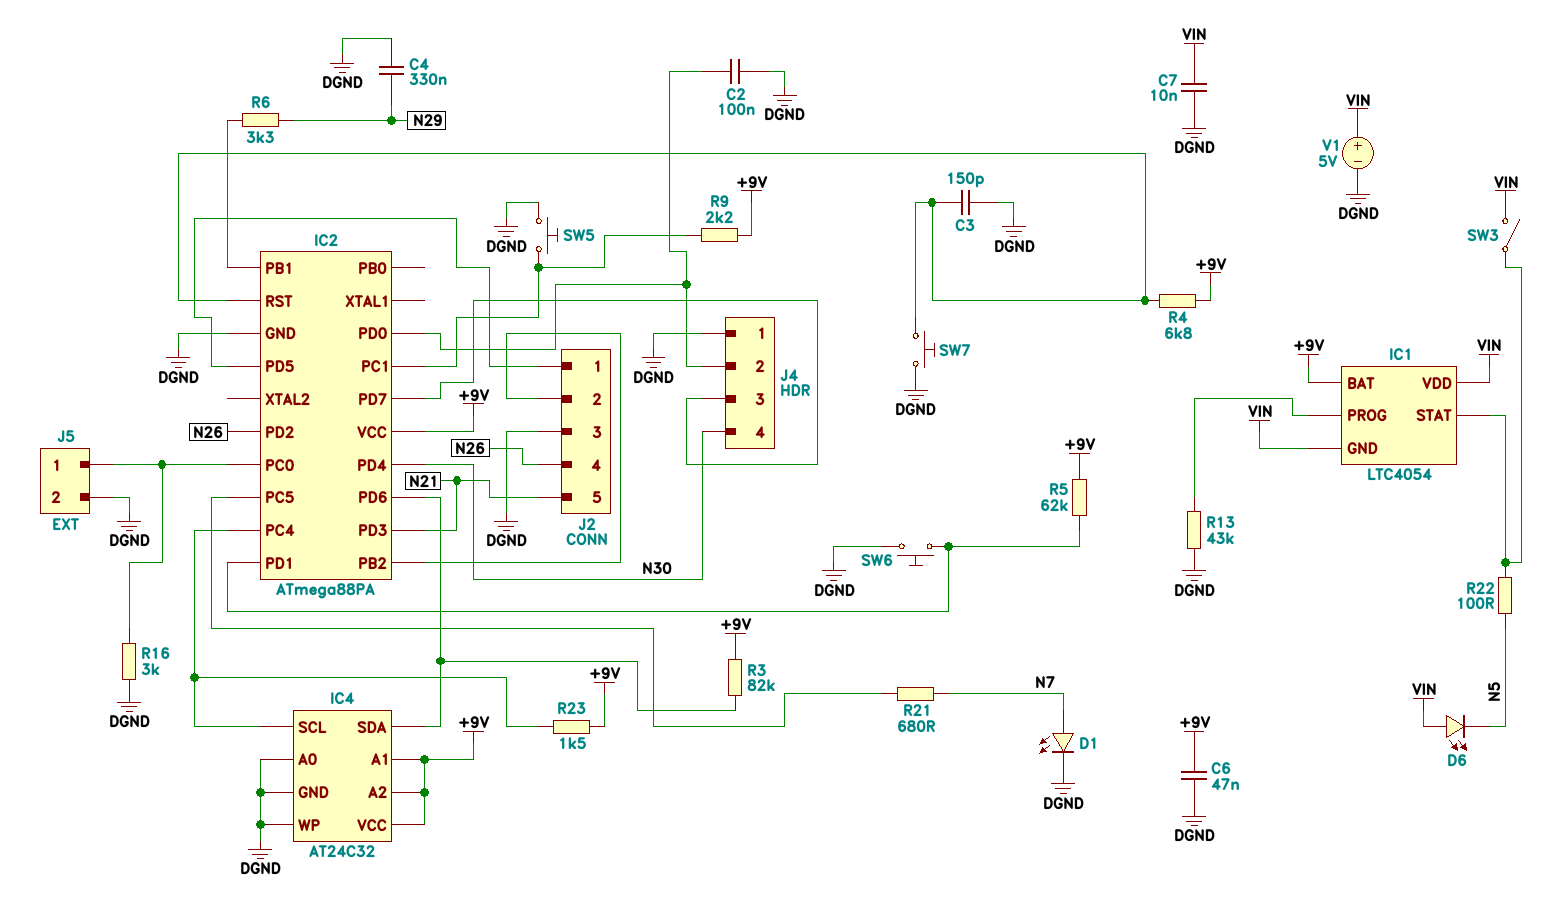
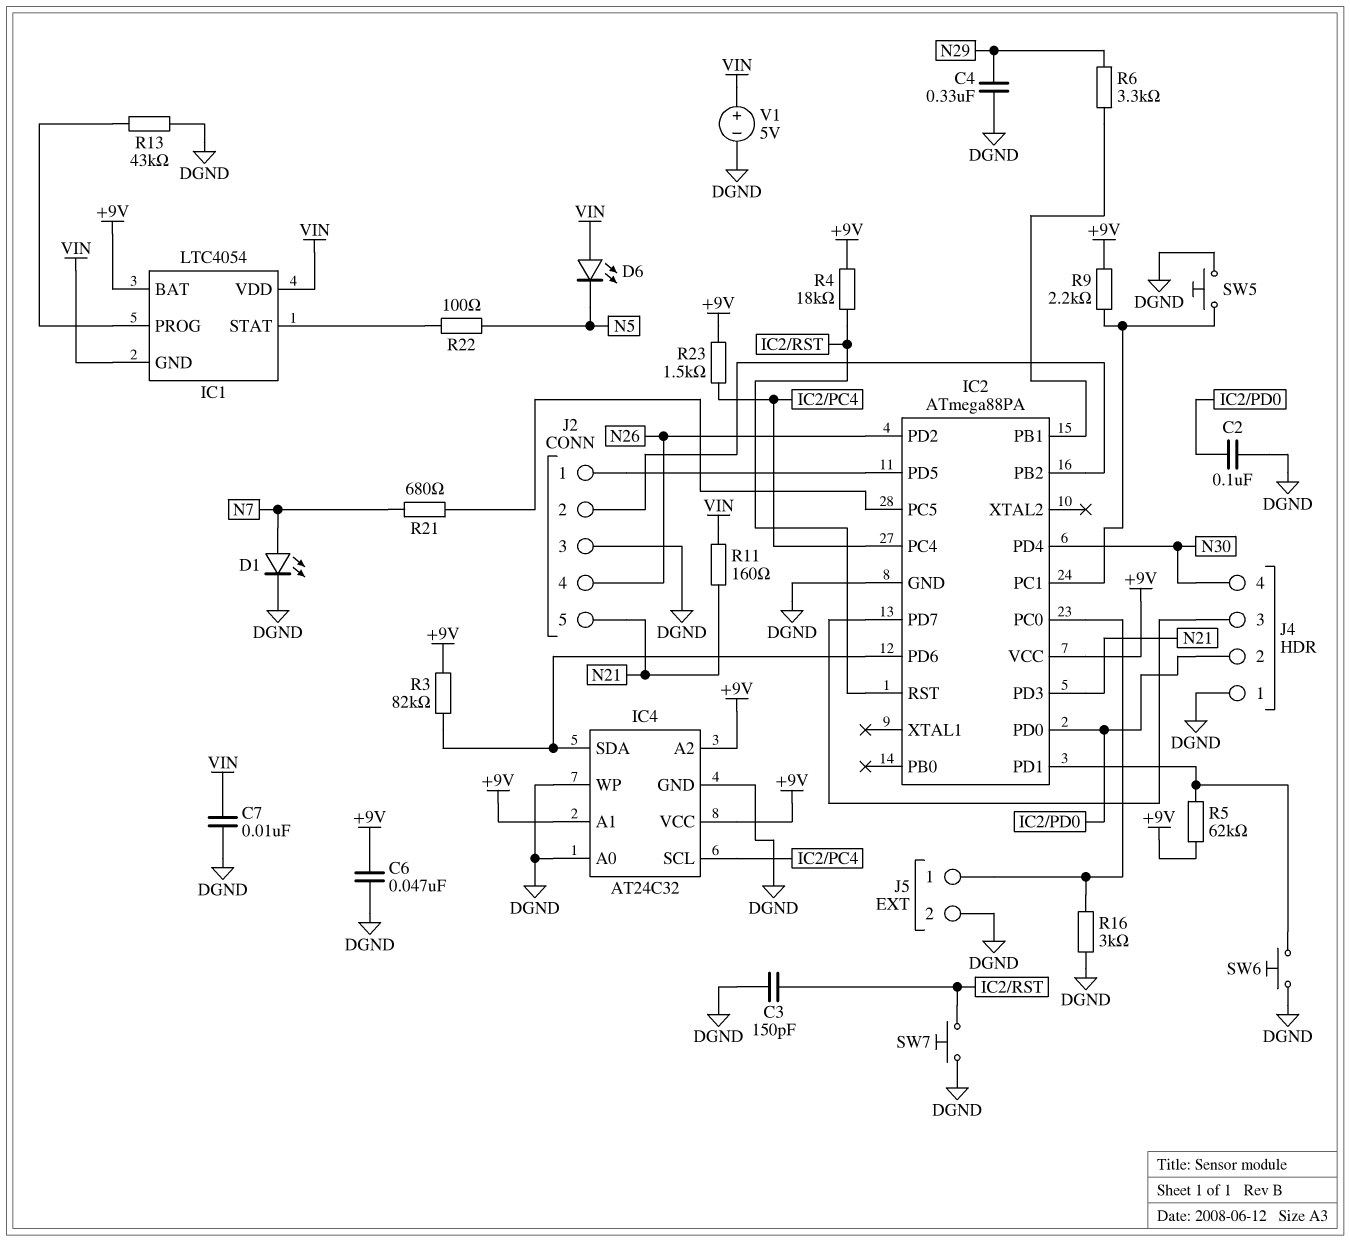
R4: 6.8k (+9V, IC2/RST) -> 18k (+9V, IC2/RST)
R11: none -> 160 (N21, VIN)
SW3: switch (IC1/STAT, VIN) -> none

